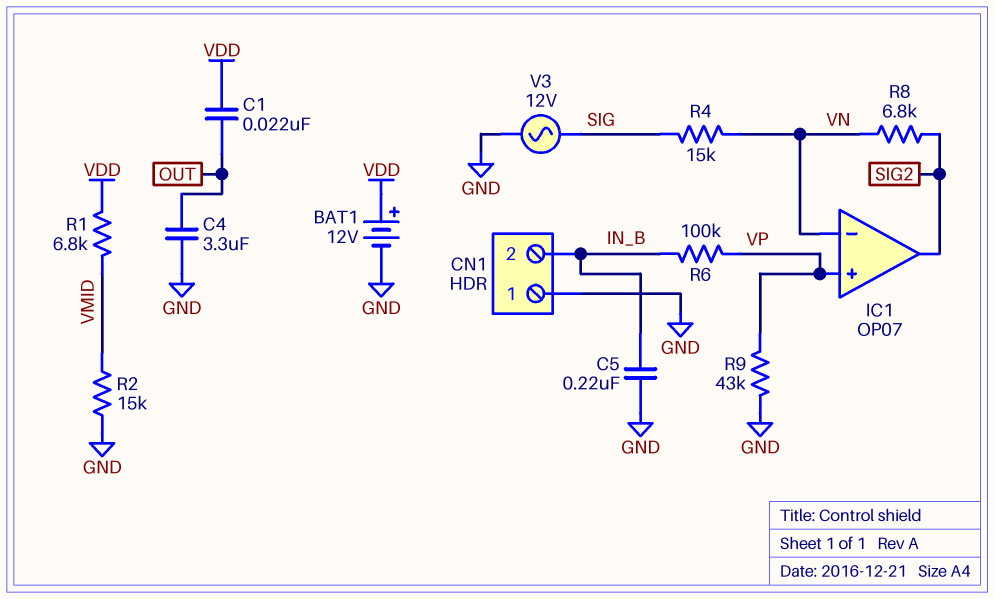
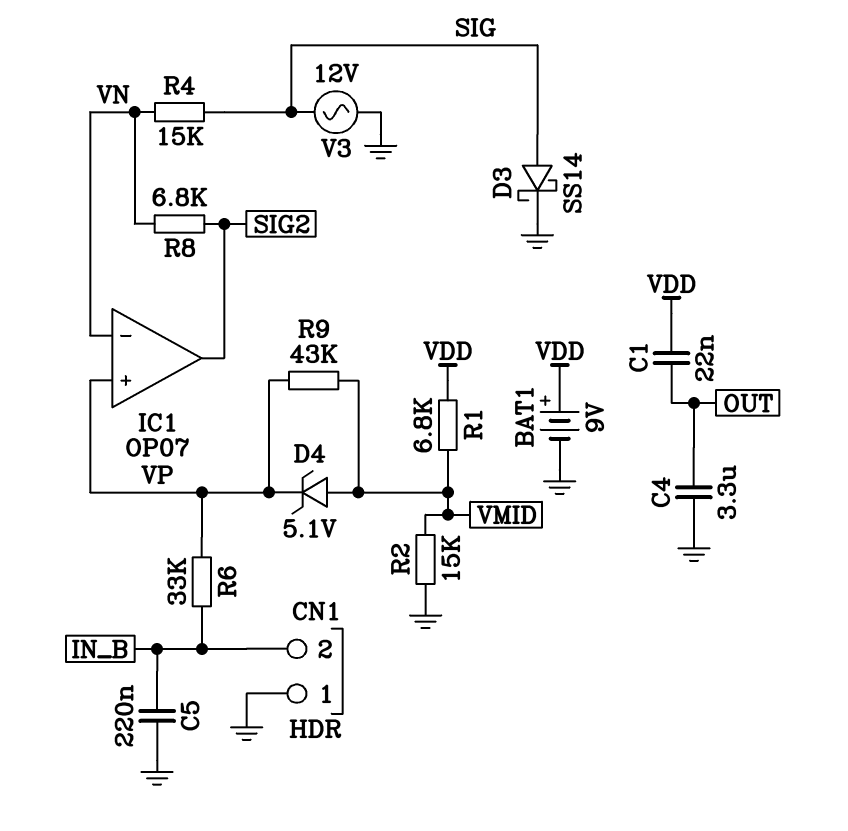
BAT1: 12V (plus VDD, minus GND) -> 9V (plus VDD, minus GND)
D3: none -> schottky SS14 (A SIG, K GND)
D4: none -> zener 5.1V (A VMID, K VP)
R6: 100k (IN_B, VP) -> 33k (IN_B, VP)
R9: 43k (GND, VP) -> 43k (VMID, VP)

